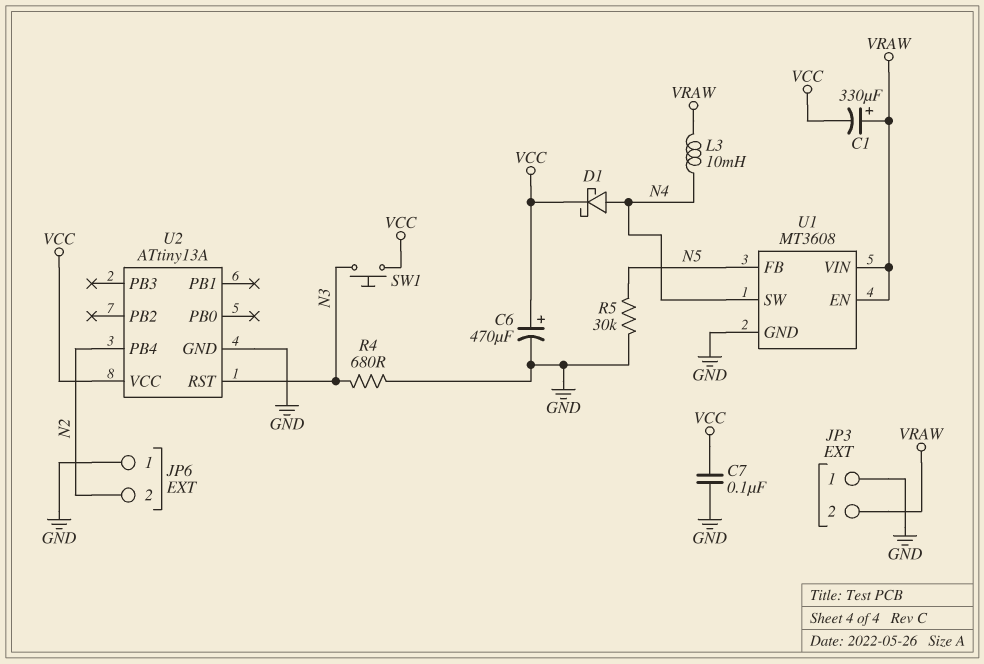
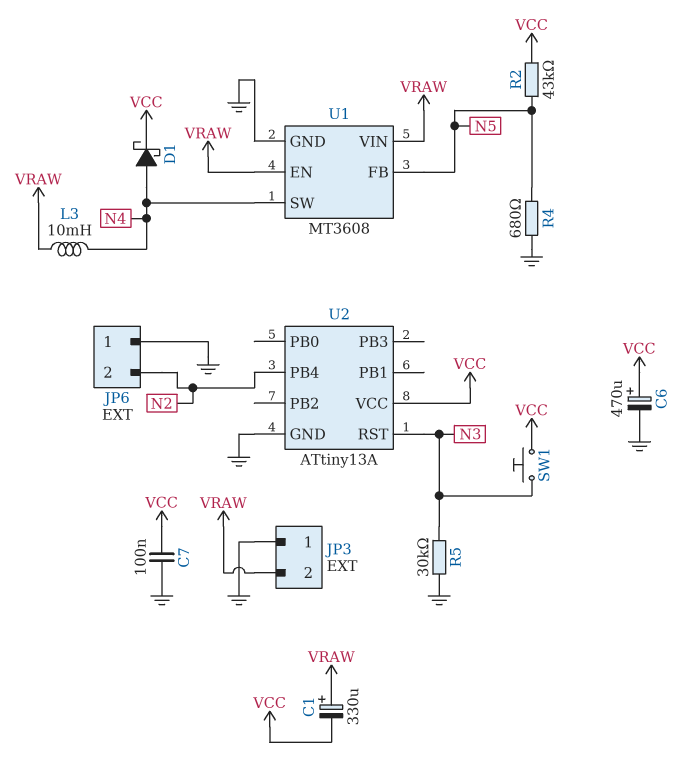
R2: none -> 43k (N5, VCC)
R4: 680 (GND, N3) -> 680 (GND, N5)
R5: 30k (GND, N5) -> 30k (GND, N3)

